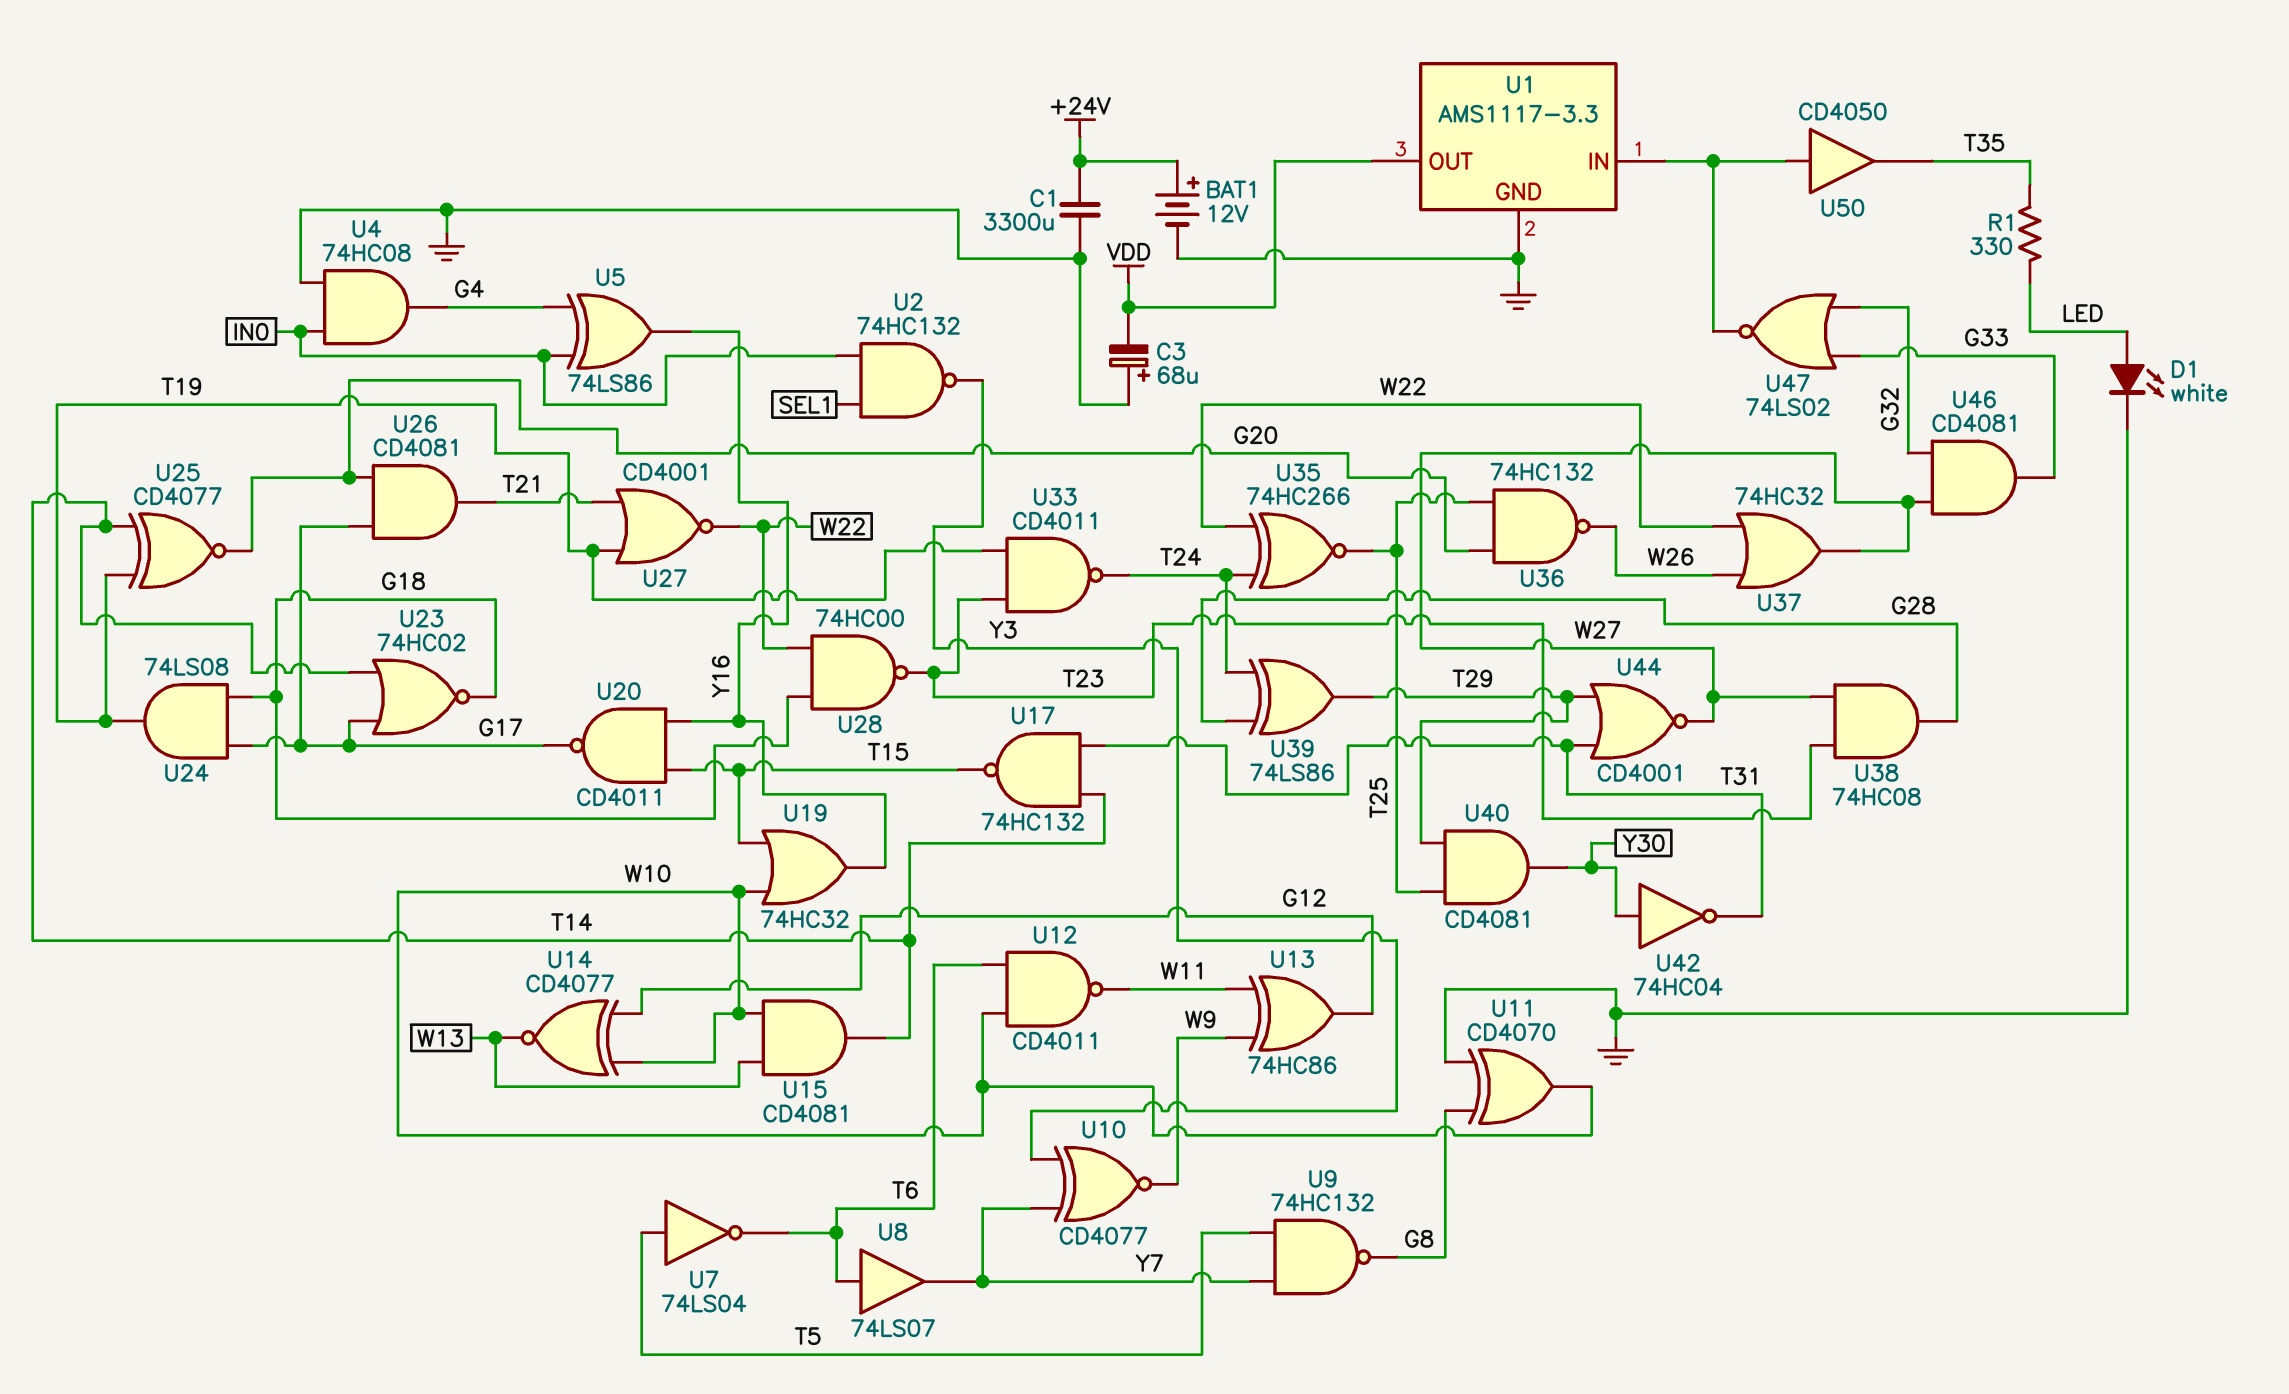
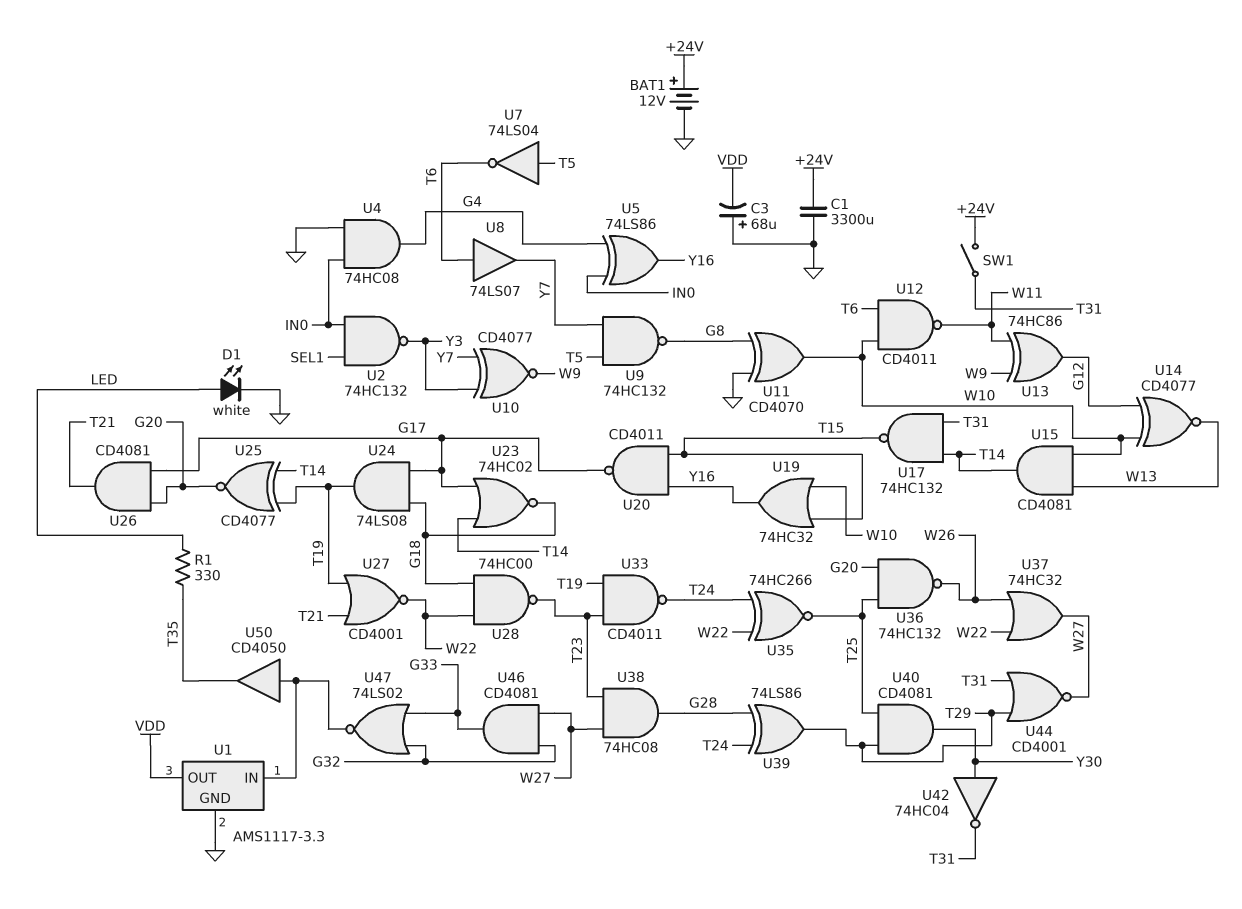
SW1: none -> switch (+24V, T31)

